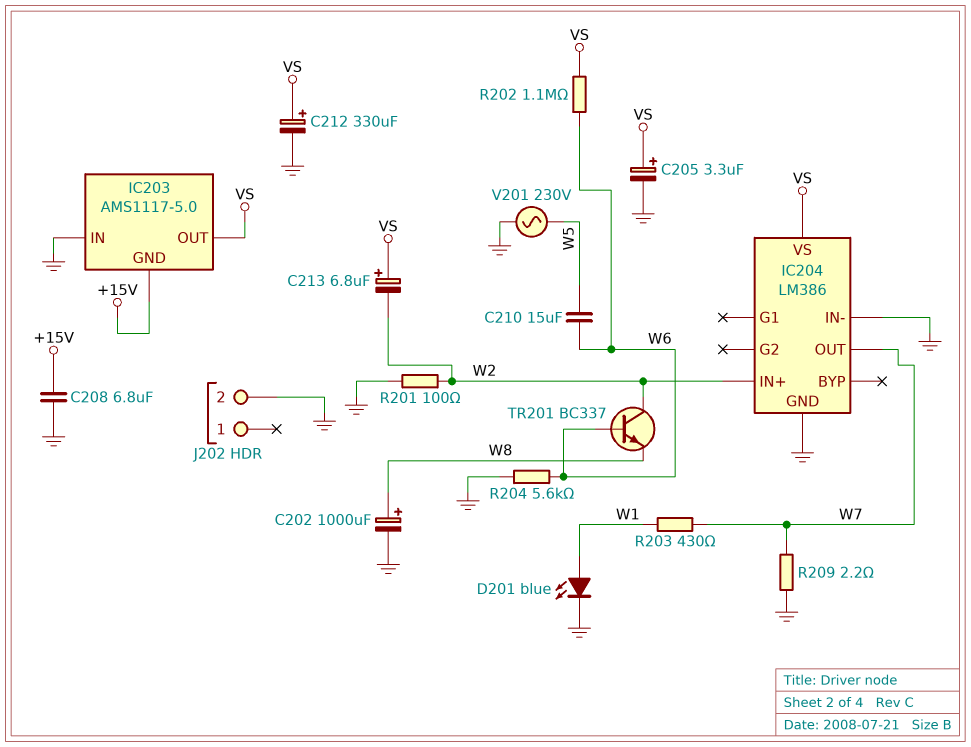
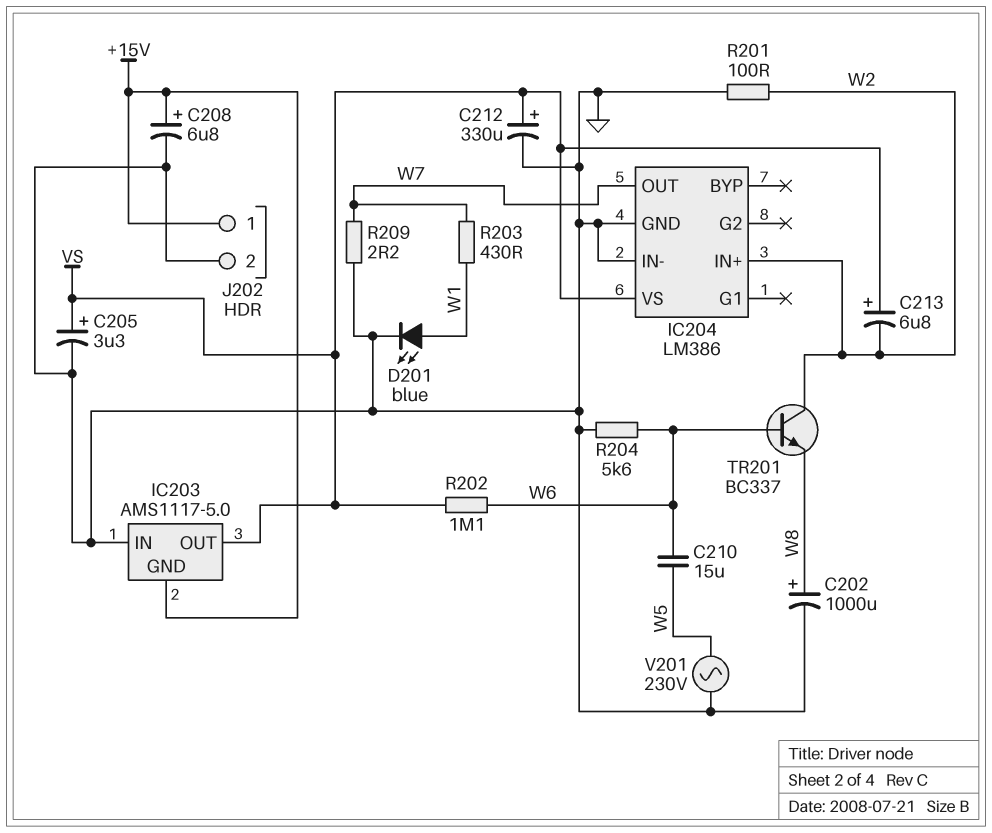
C208: 6.8uF (+15V, GND) -> 6.8uF (plus +15V, minus GND)
J202 pin 1: none -> +15V

